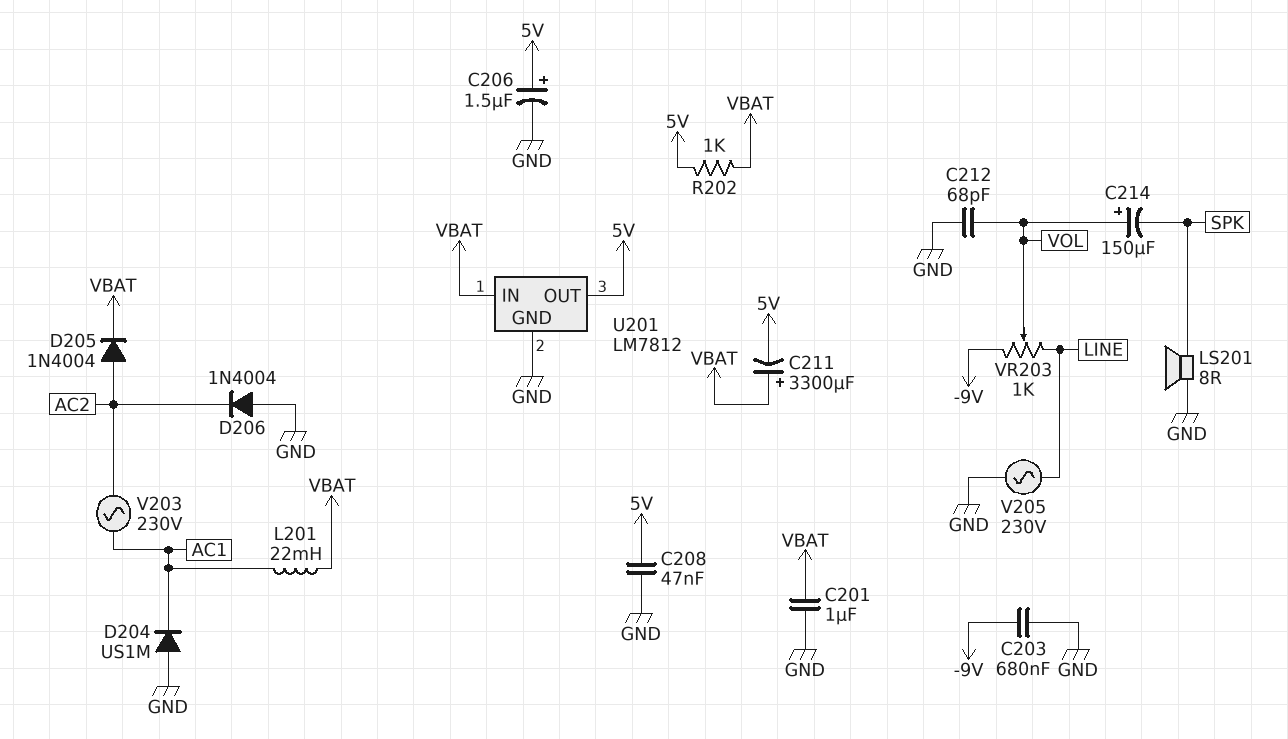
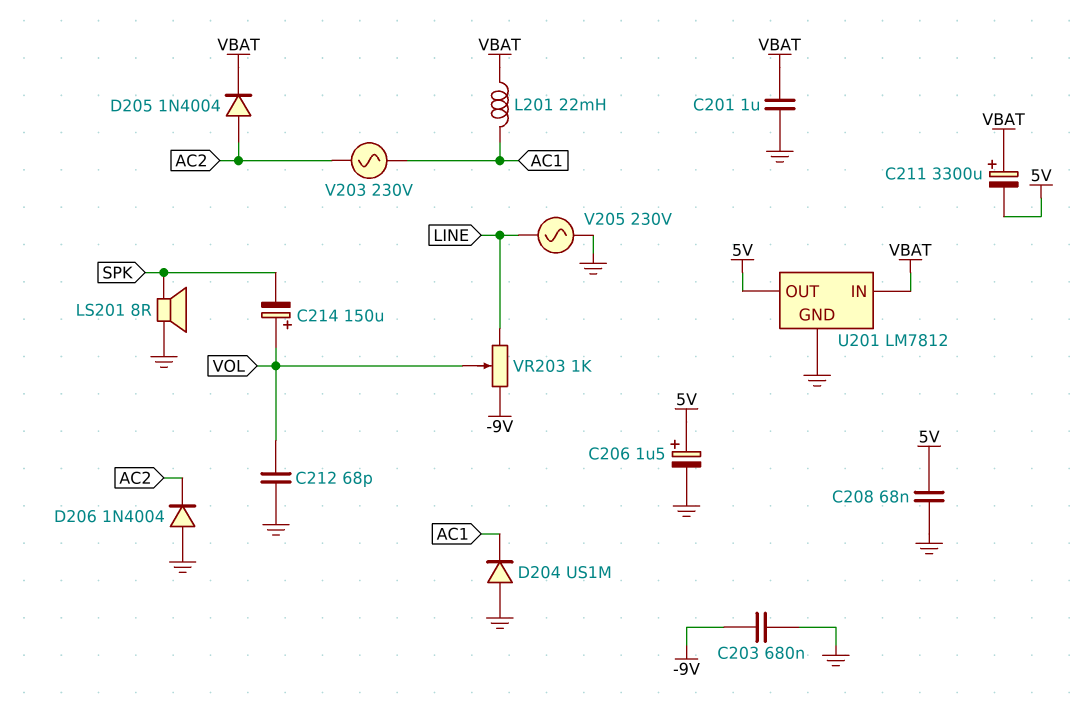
C208: 47nF (5V, GND) -> 68nF (5V, GND)
R202: 1k (5V, VBAT) -> none

